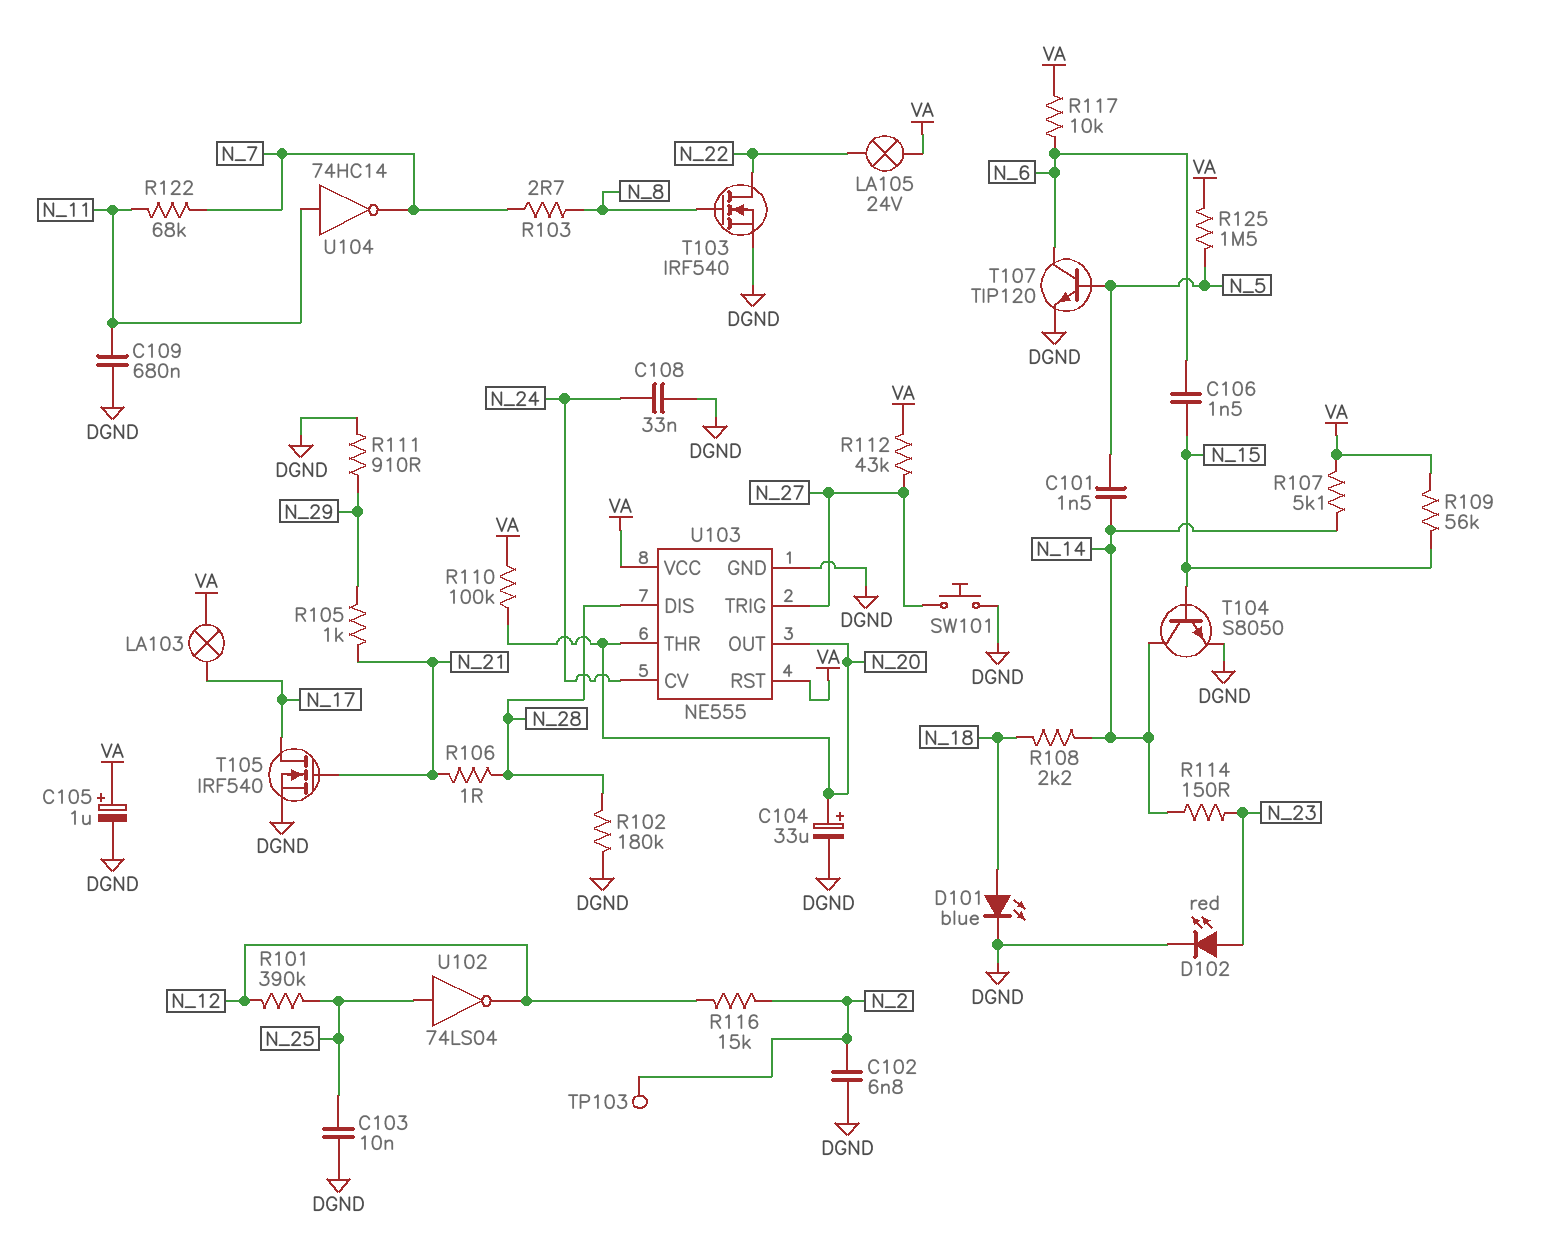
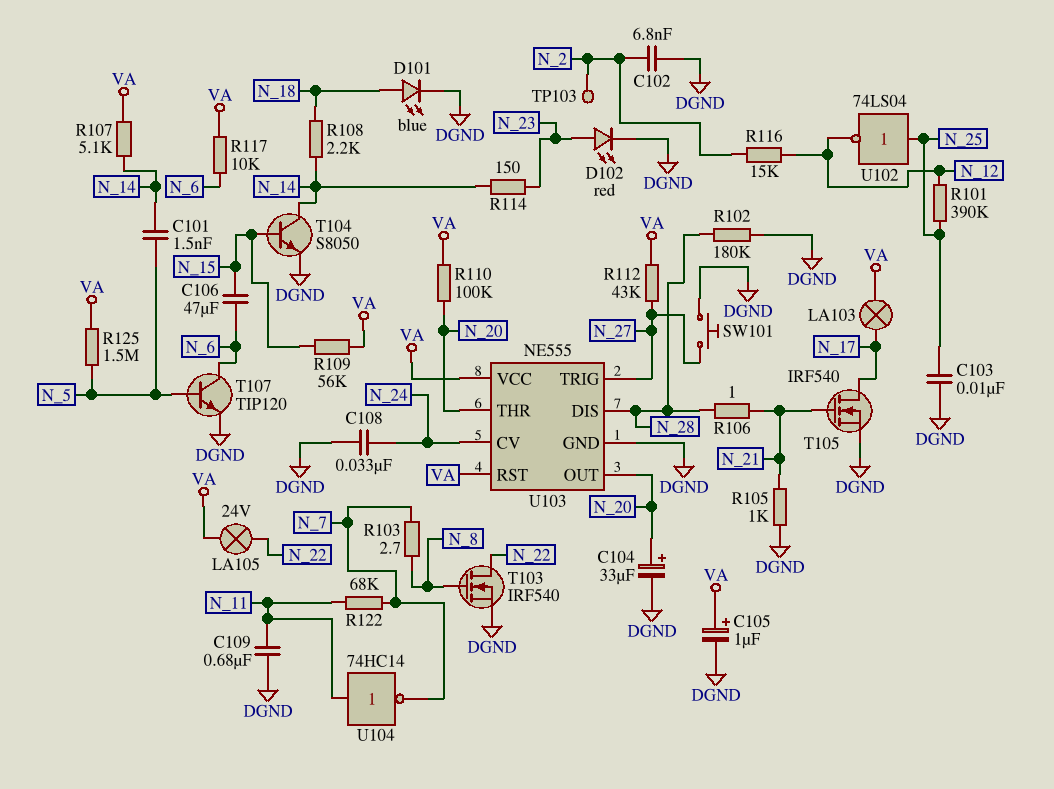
C106: 1.5nF (N_6, N_15) -> 47uF (N_6, N_15)
R105: 1k (N_21, N_29) -> 1k (DGND, N_21)
R111: 910 (DGND, N_29) -> none

